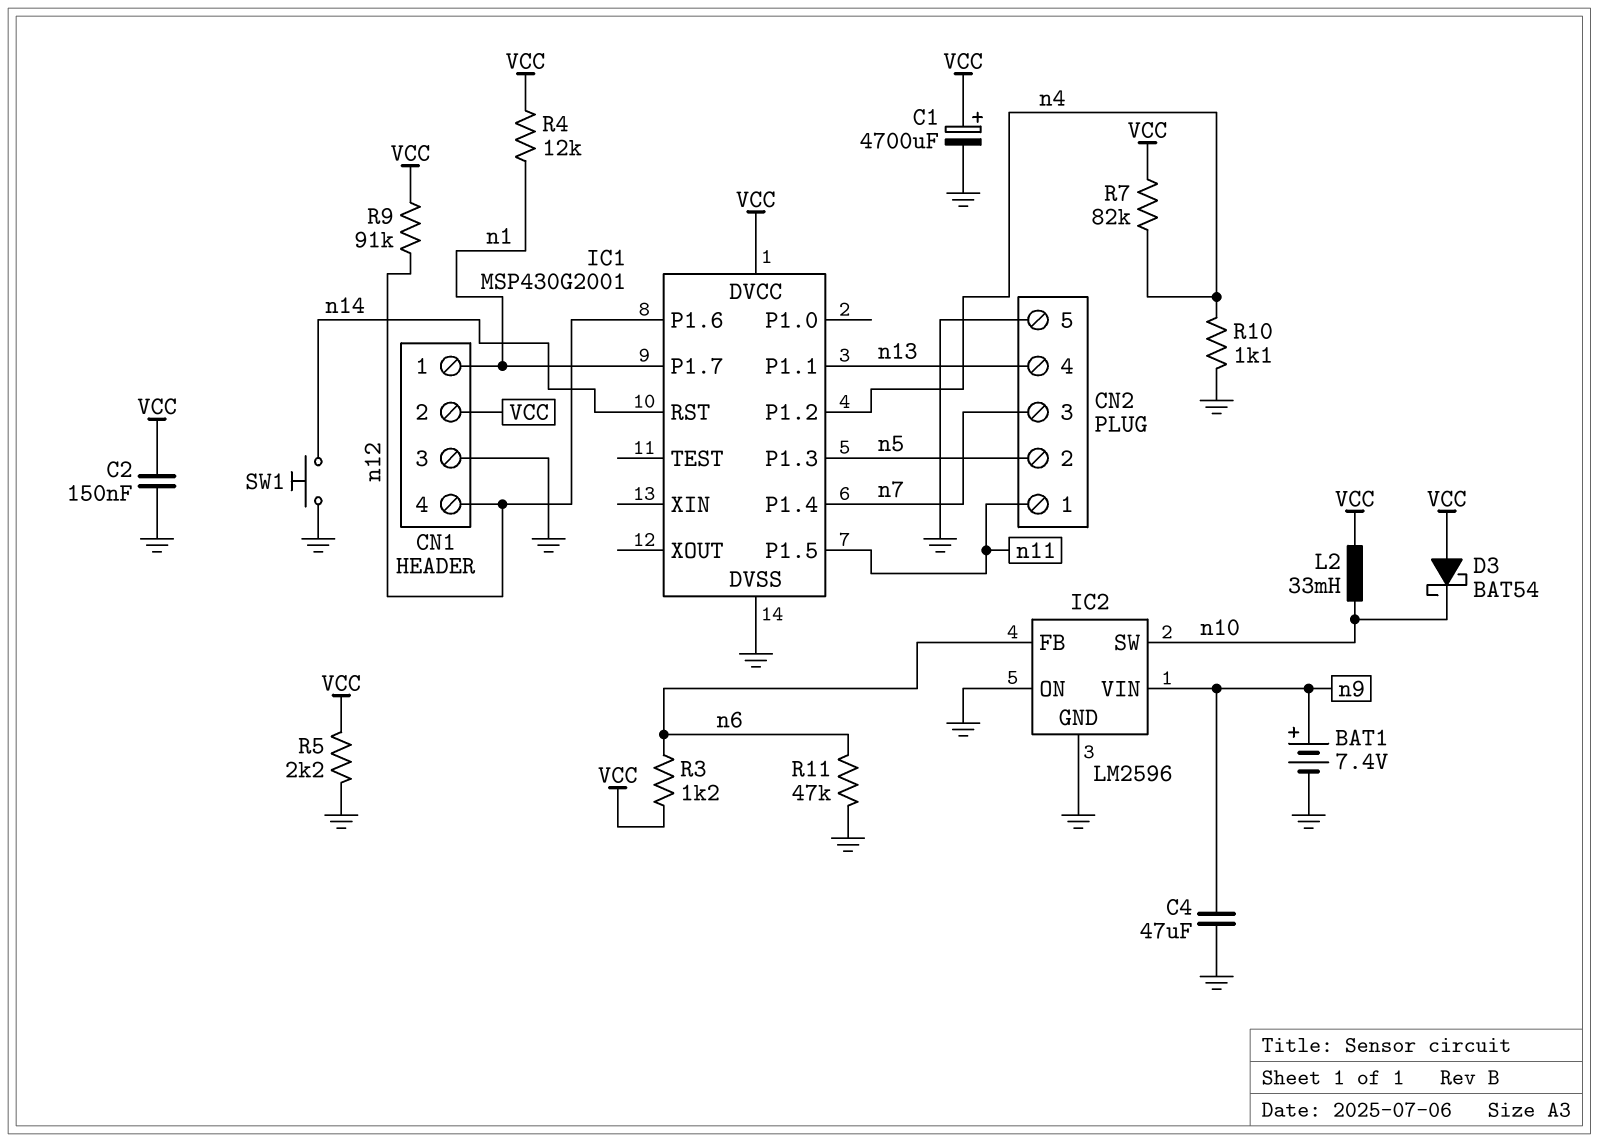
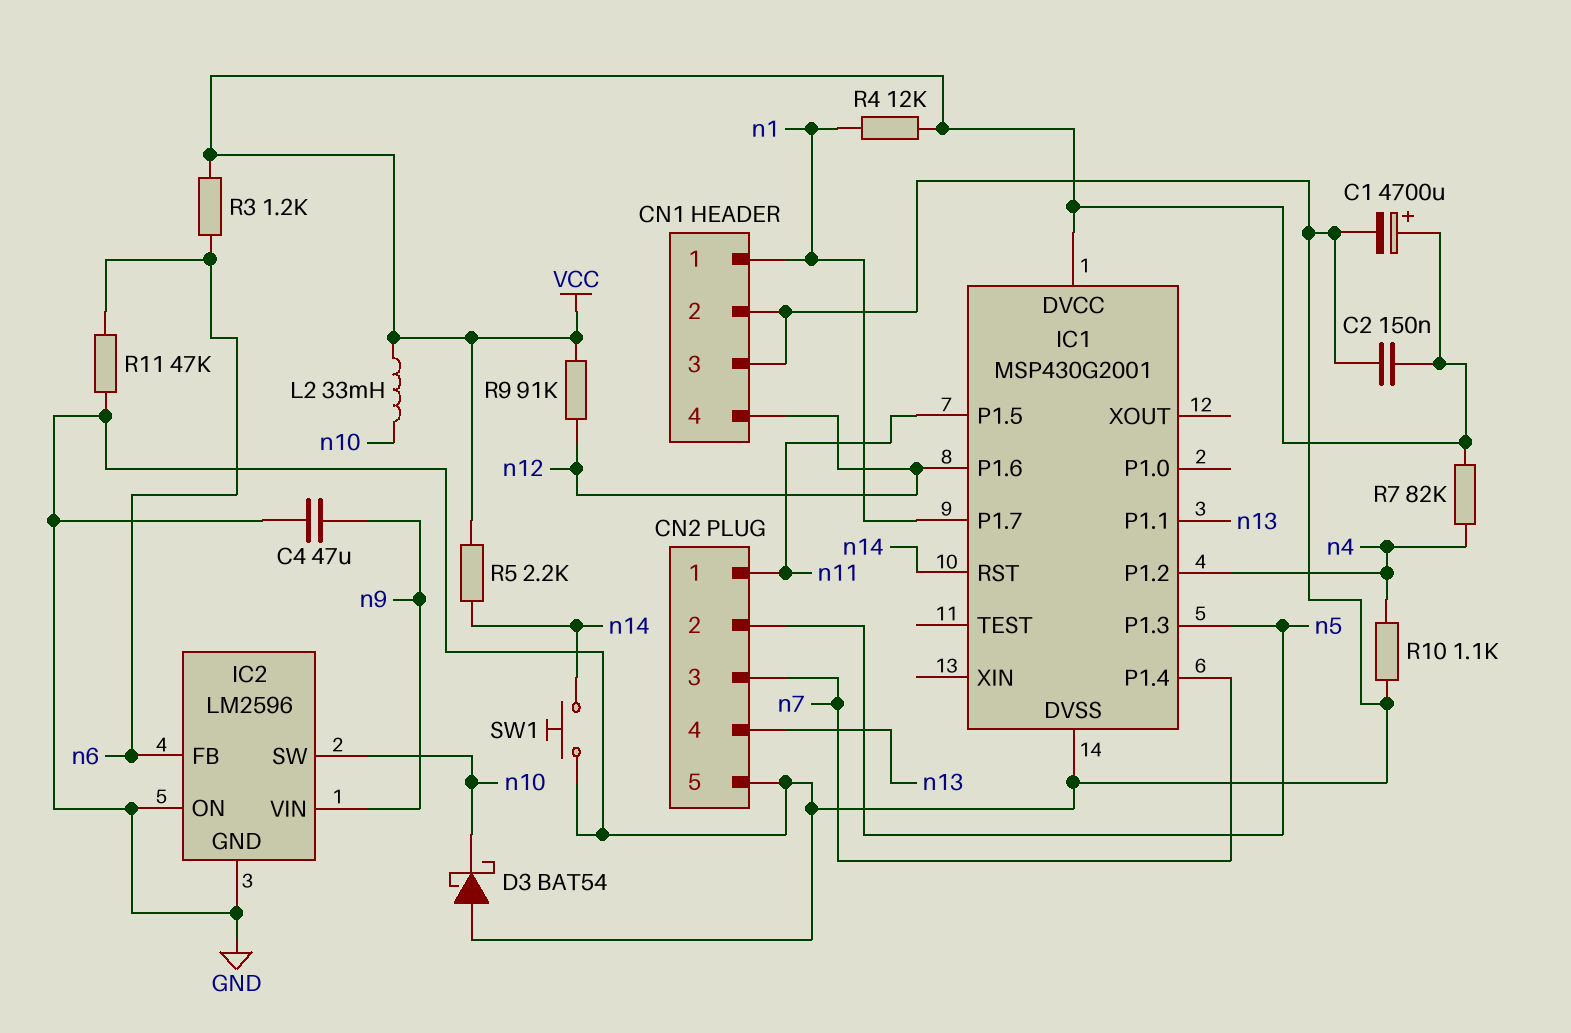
BAT1: 7.4V (plus n9, minus GND) -> none
CN1 pin 2: VCC -> GND
D3: schottky BAT54 (A VCC, K n10) -> schottky BAT54 (A GND, K n10)
R5: 2.2k (GND, VCC) -> 2.2k (VCC, n14)

